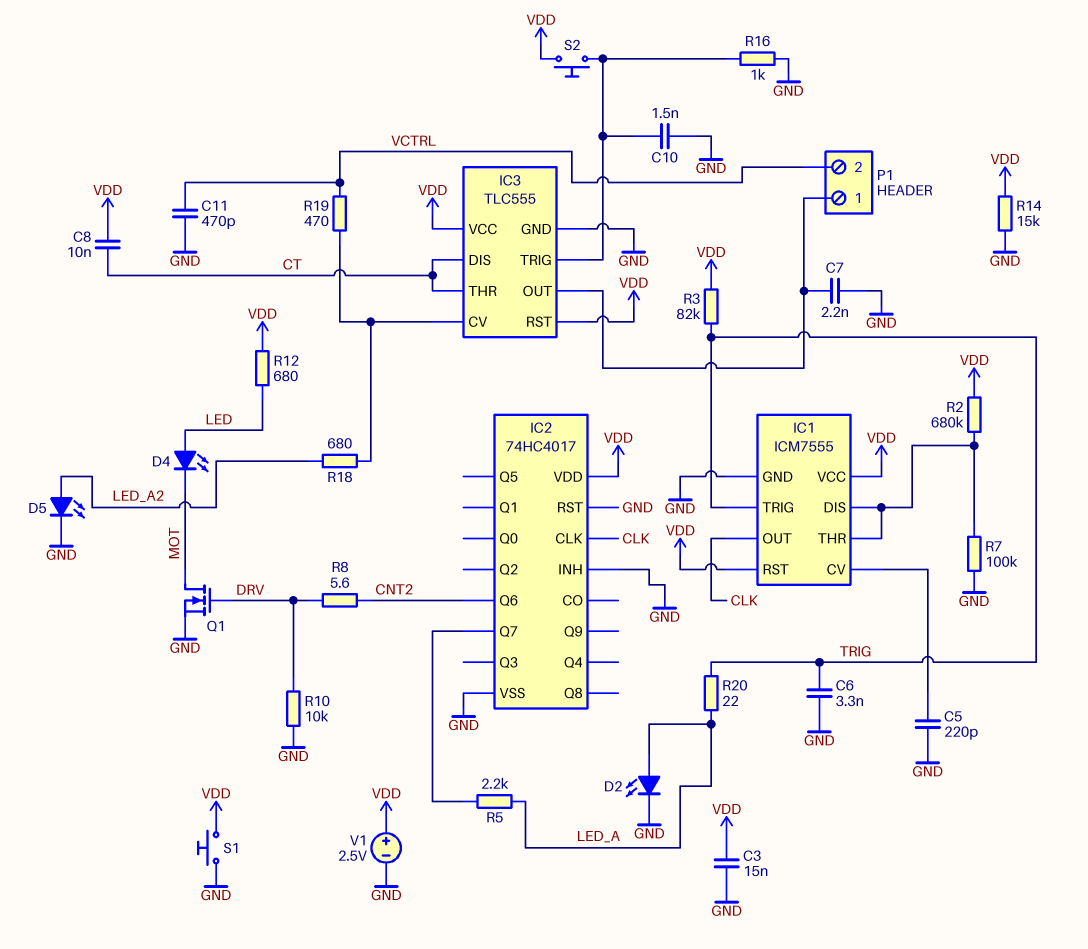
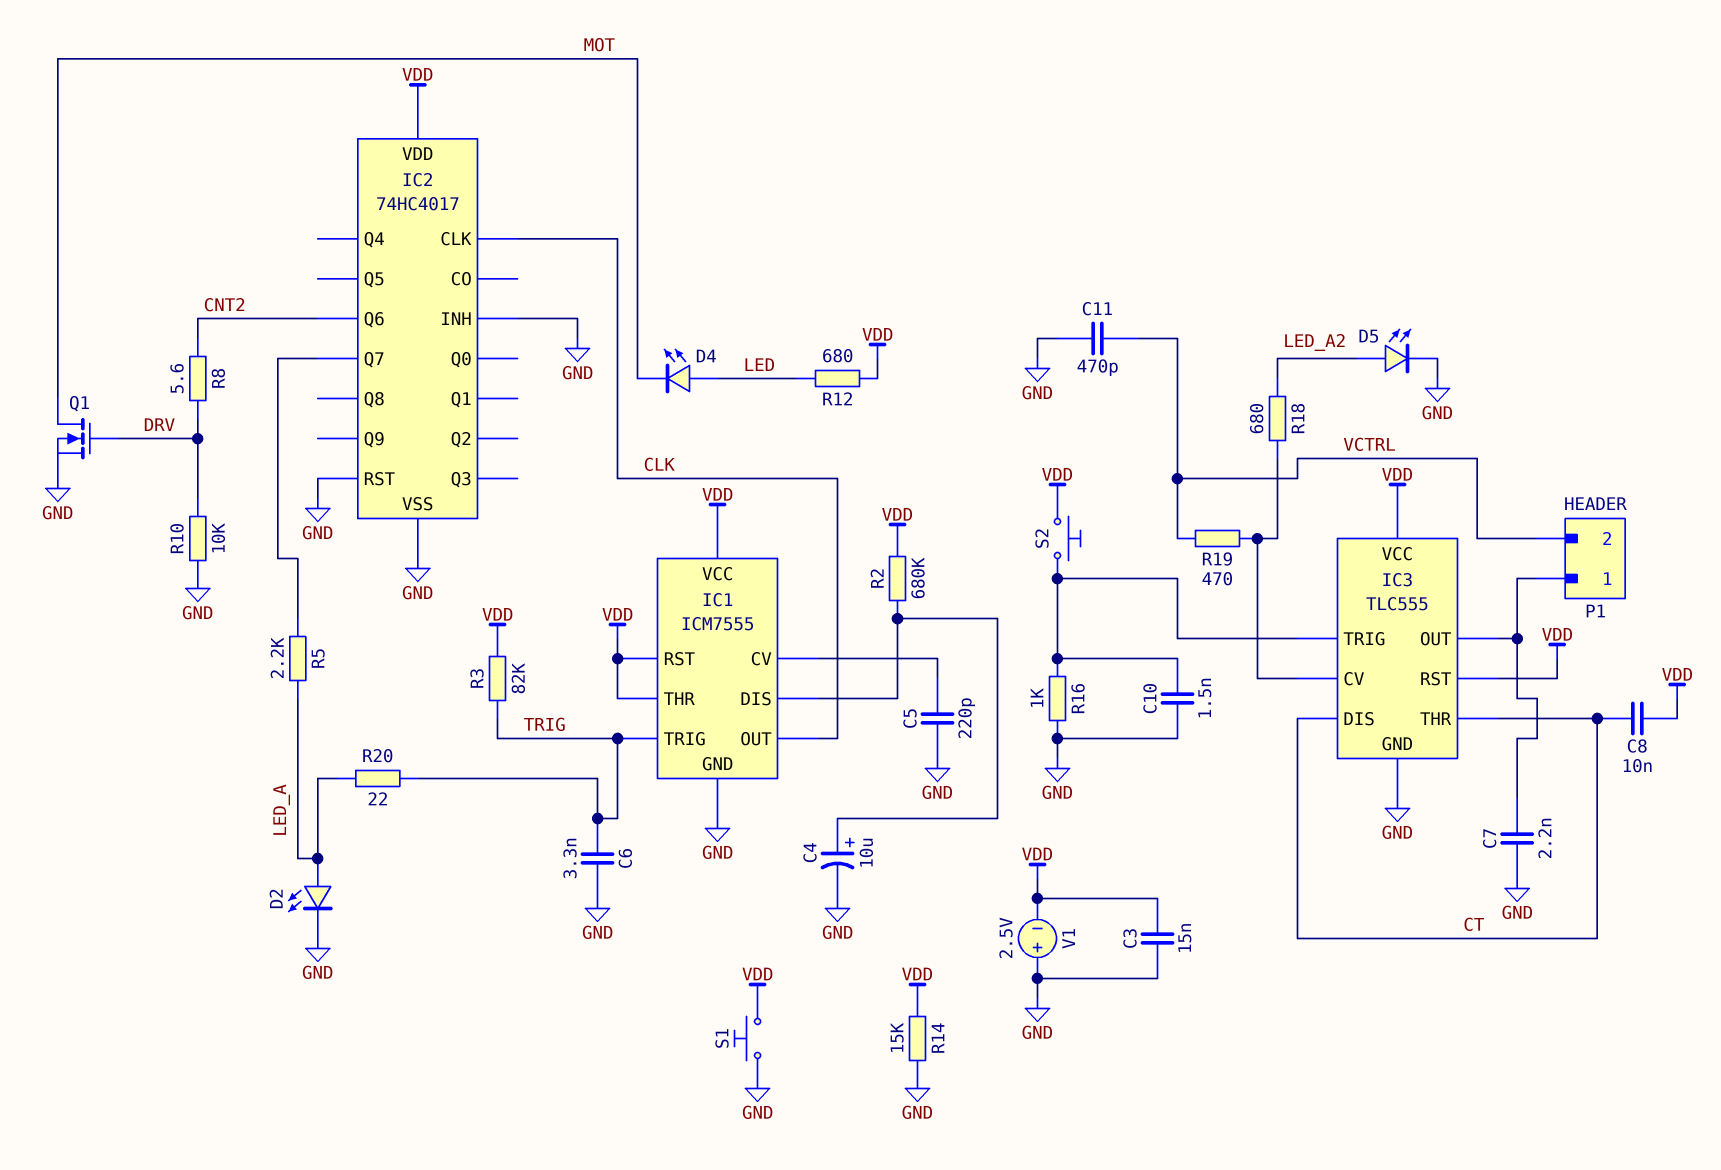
C4: none -> 10uF (plus IC1/DIS, minus GND)
IC1 pin THR: IC1/DIS -> VDD
R7: 100k (GND, IC1/DIS) -> none
V1: 2.5V (plus VDD, minus GND) -> 2.5V (plus GND, minus VDD)

